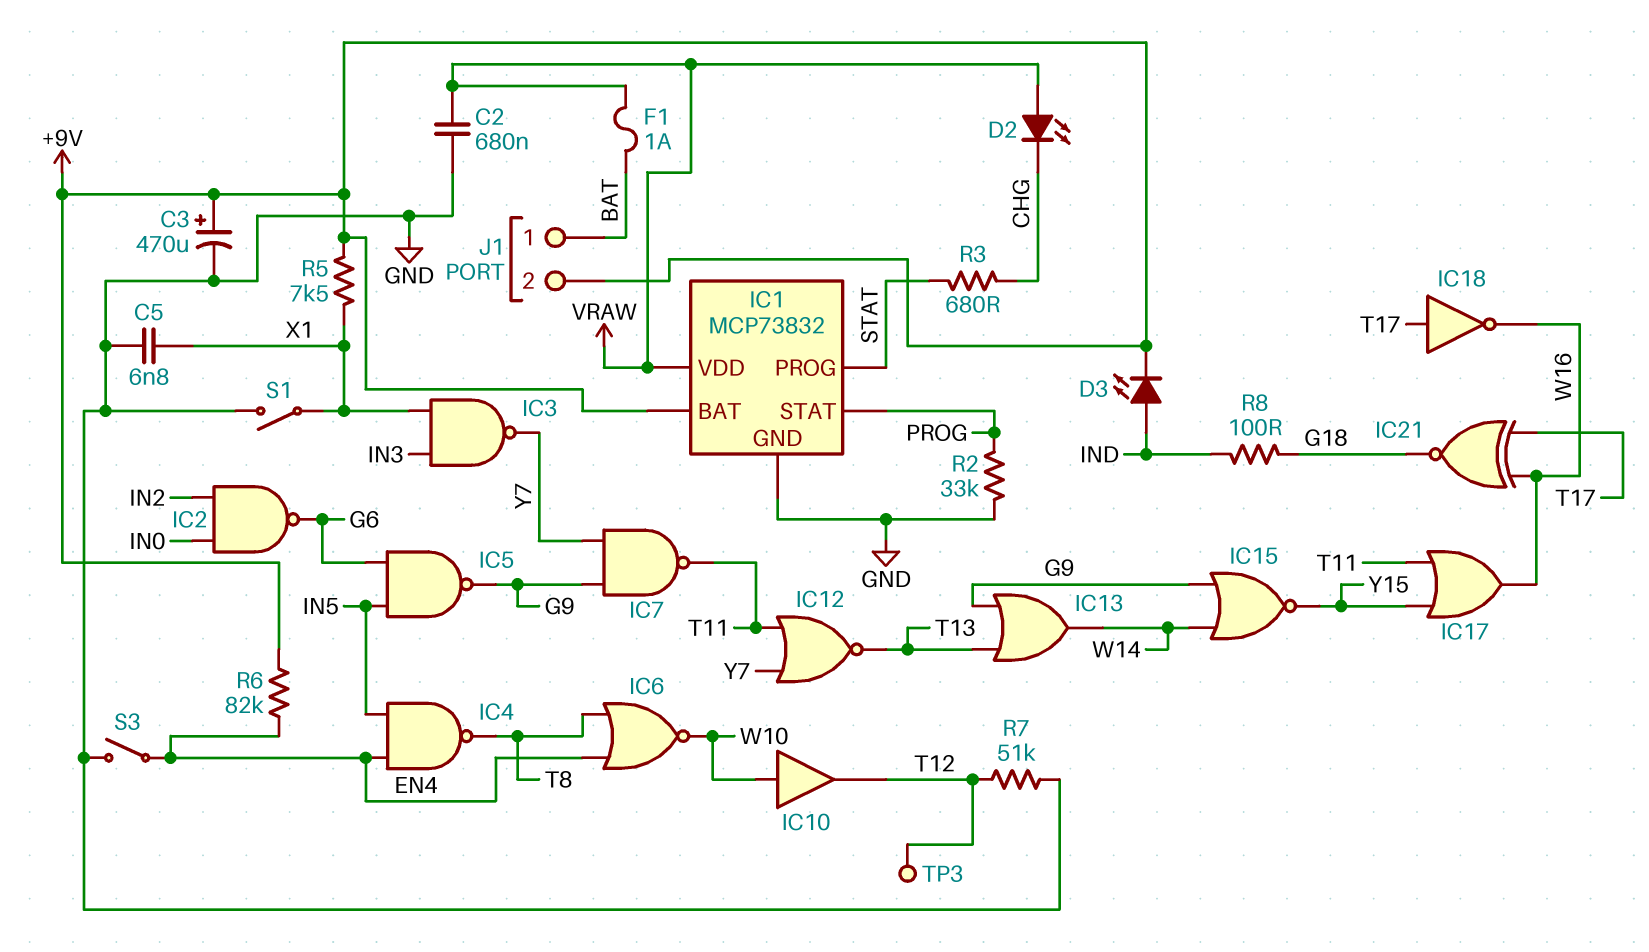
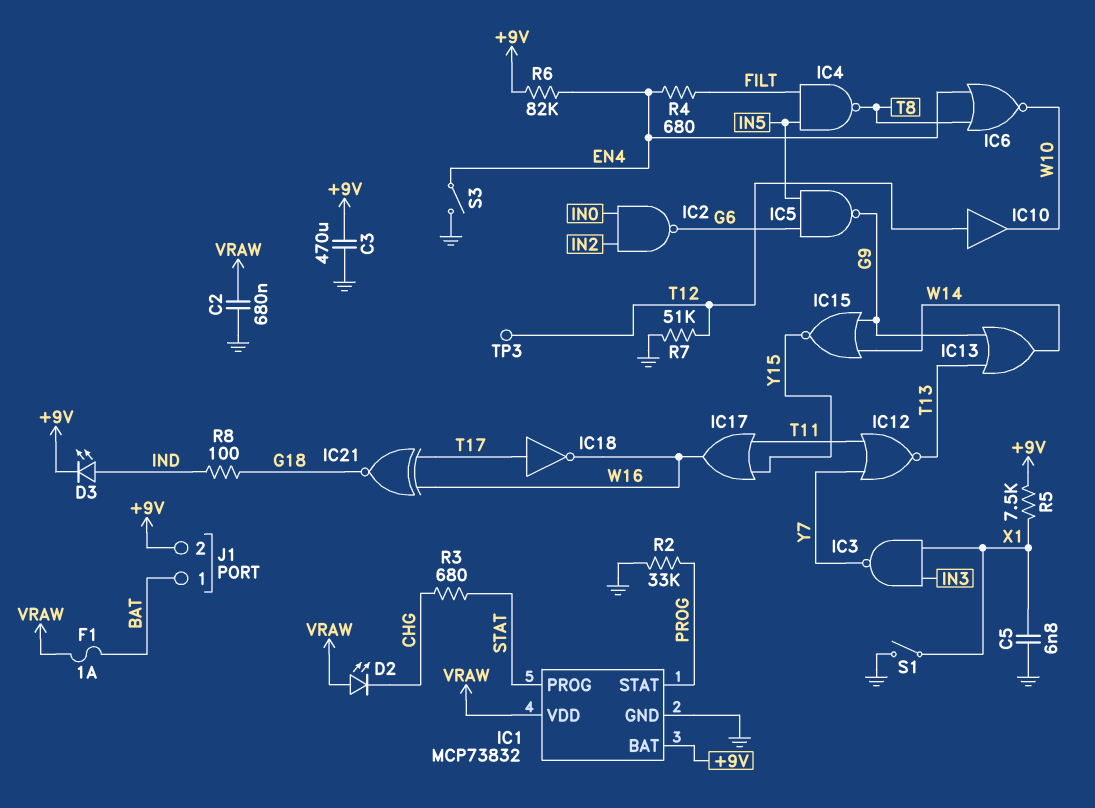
C3: 470uF (plus +9V, minus GND) -> 470uF (+9V, GND)
IC4: NAND (in EN4, in IN5, out T8) -> NAND (in FILT, in IN5, out T8)
IC7: NAND (in G9, in Y7, out T11) -> none
IC10: buffer (in W10, out T12) -> buffer (in T12, out W10)
R4: none -> 680 (EN4, FILT)

